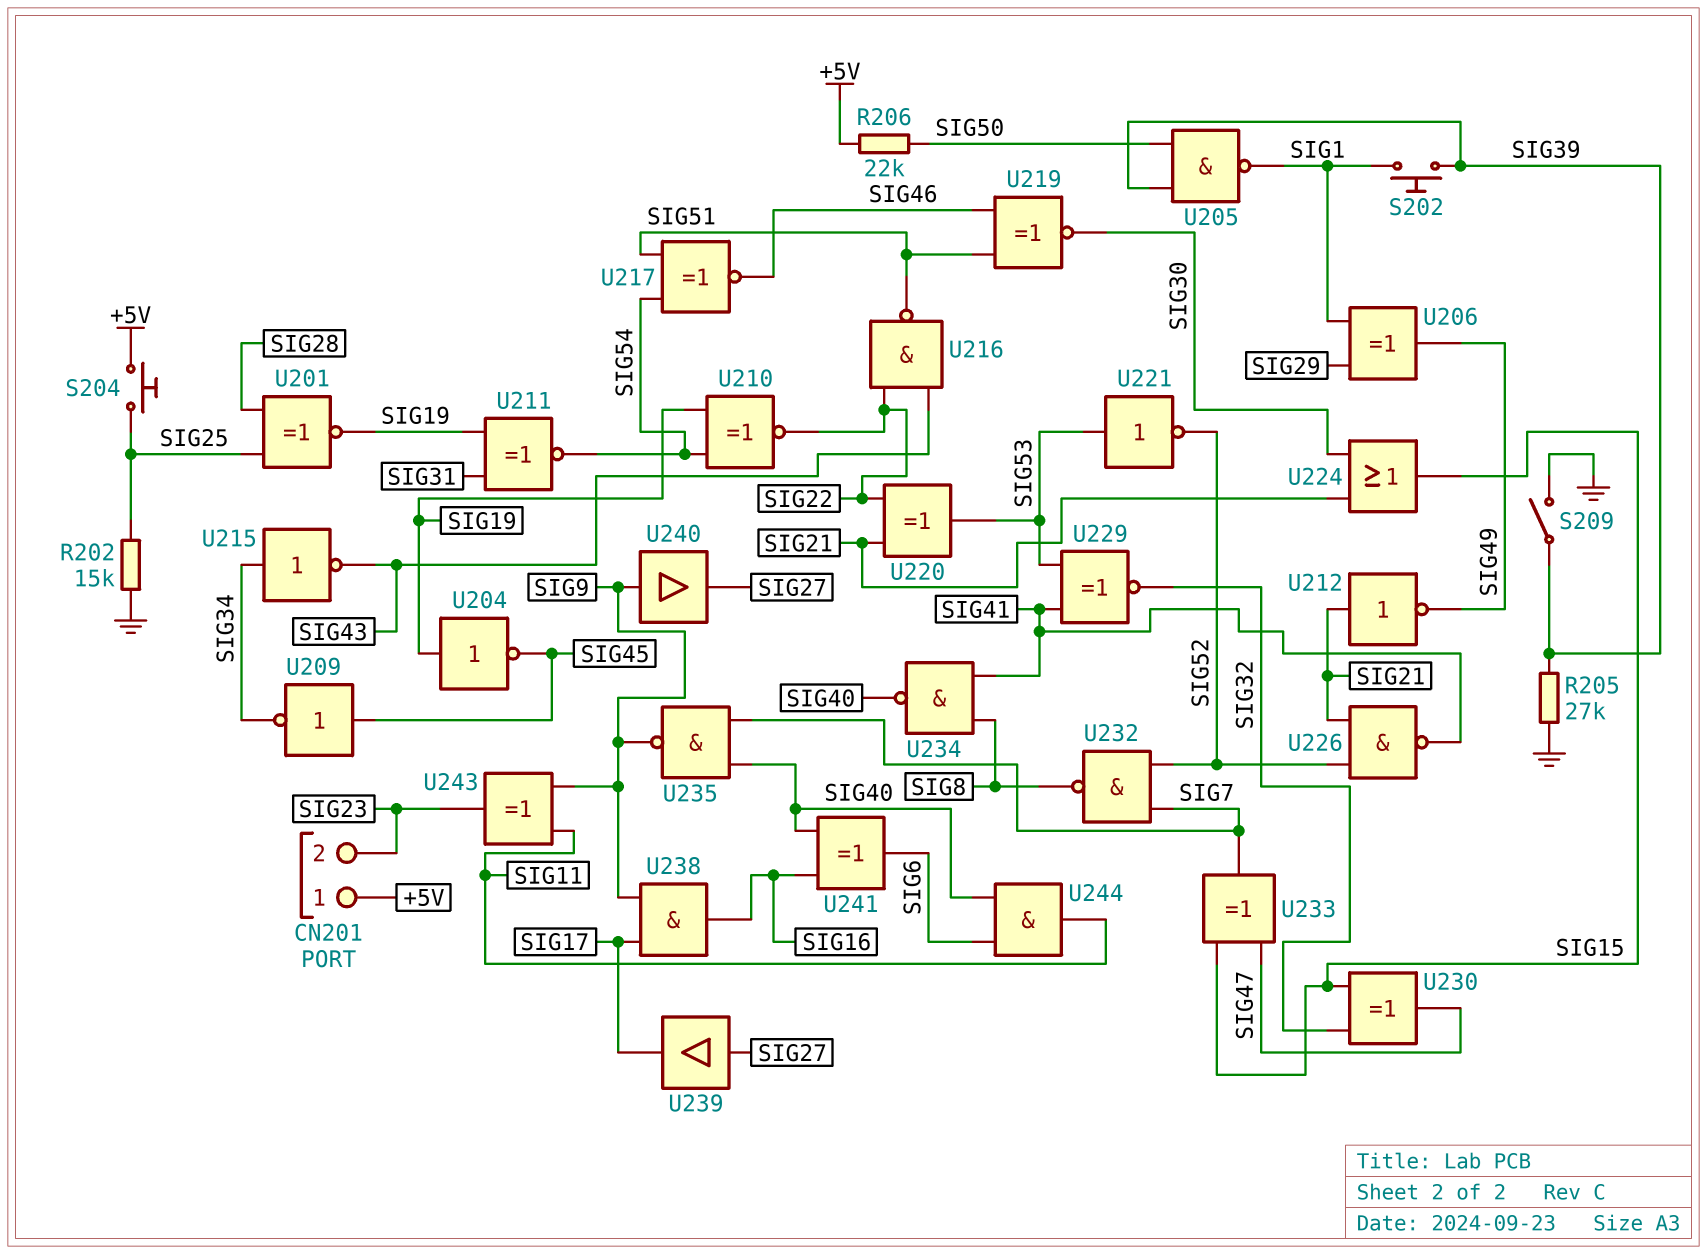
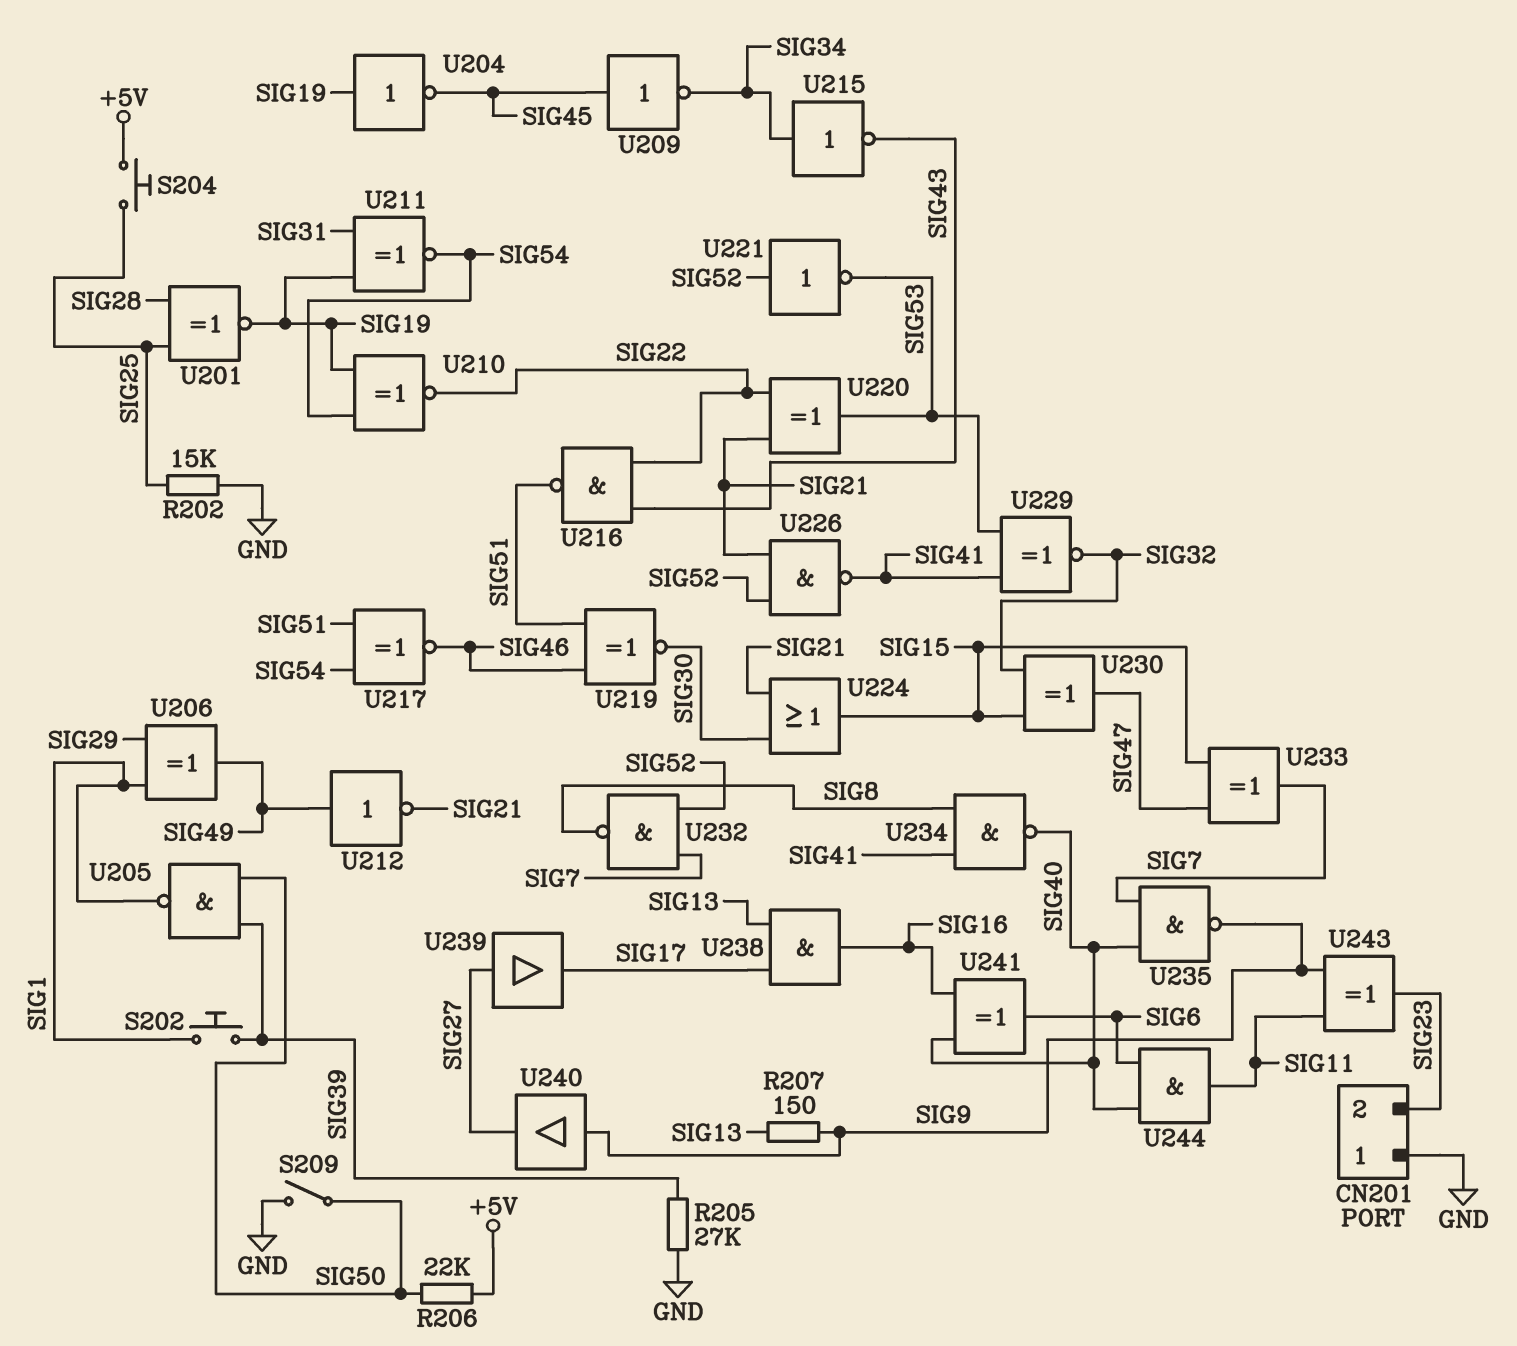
CN201 pin 1: +5V -> GND
R207: none -> 150 (SIG9, SIG13)
S209: switch (GND, SIG39) -> switch (GND, SIG50)
U212: NOT (in SIG21, out SIG49) -> NOT (in SIG49, out SIG21)
U221: NOT (in SIG53, out SIG52) -> NOT (in SIG52, out SIG53)
U238: AND (in SIG9, in SIG17, out SIG16) -> AND (in SIG13, in SIG17, out SIG16)

